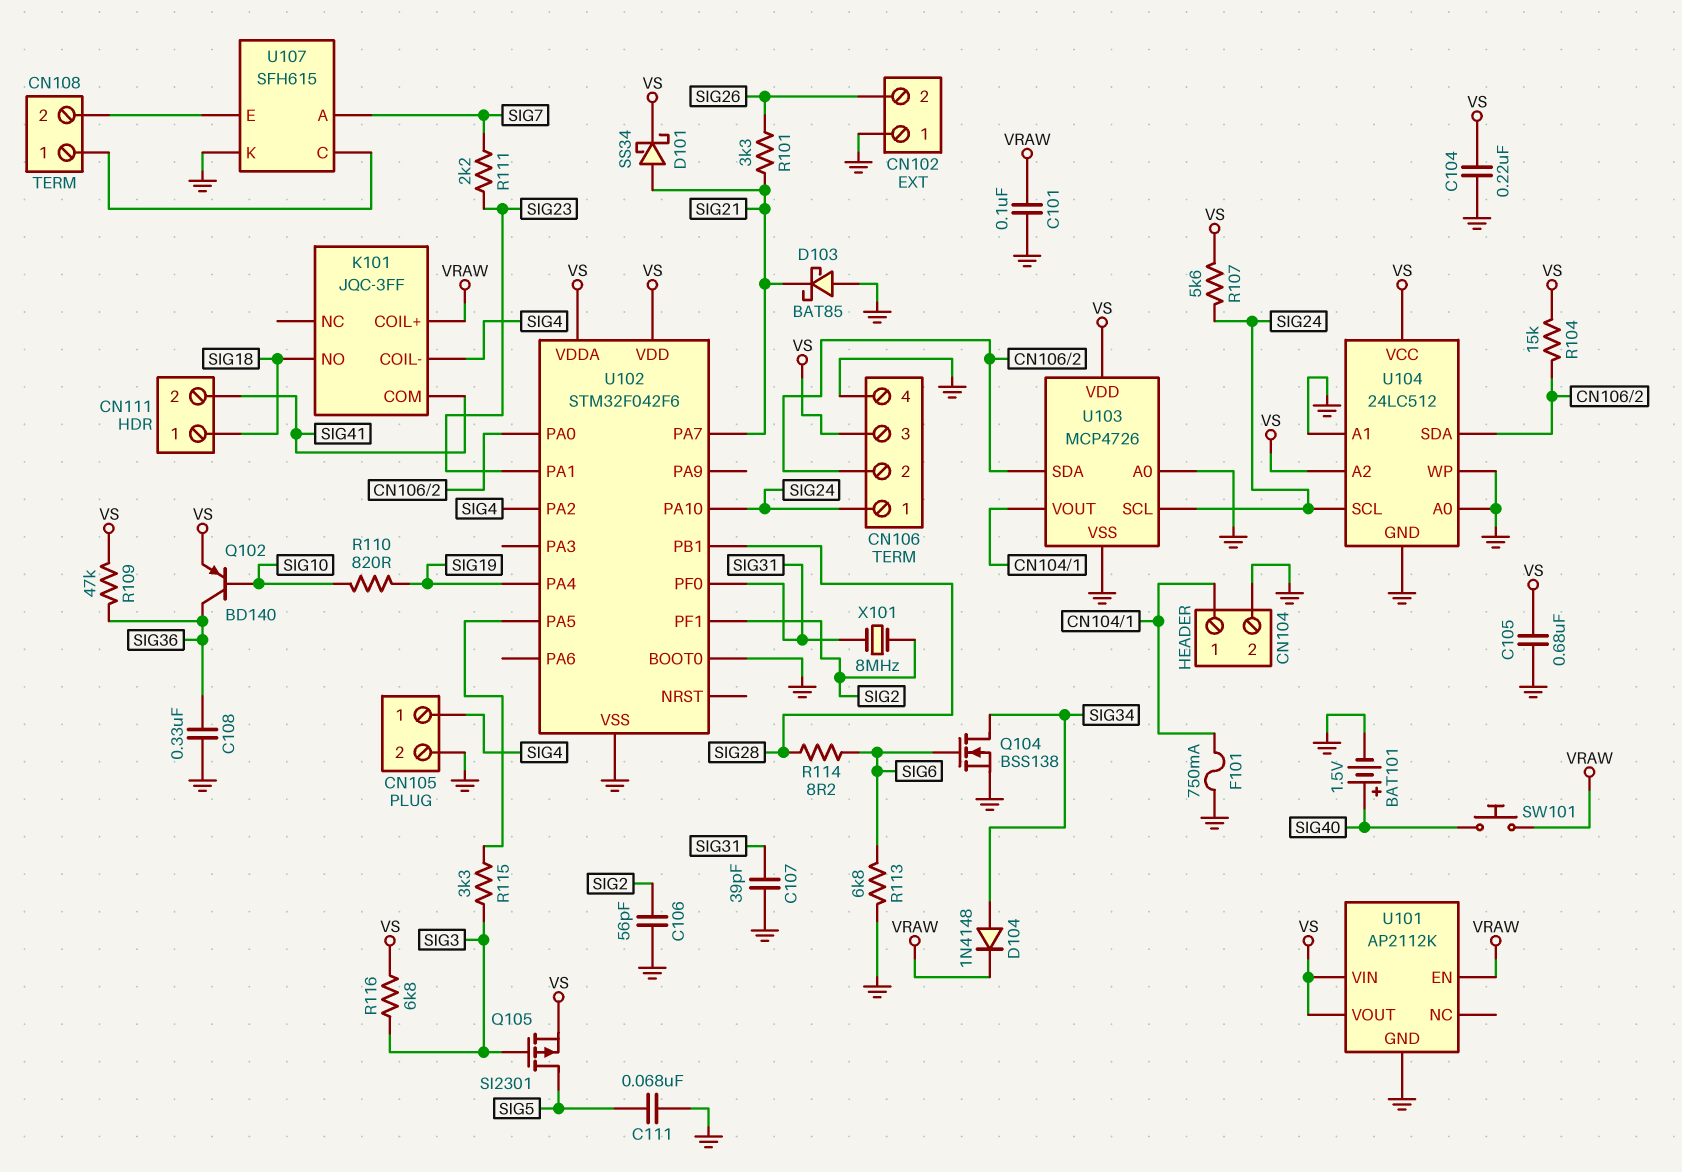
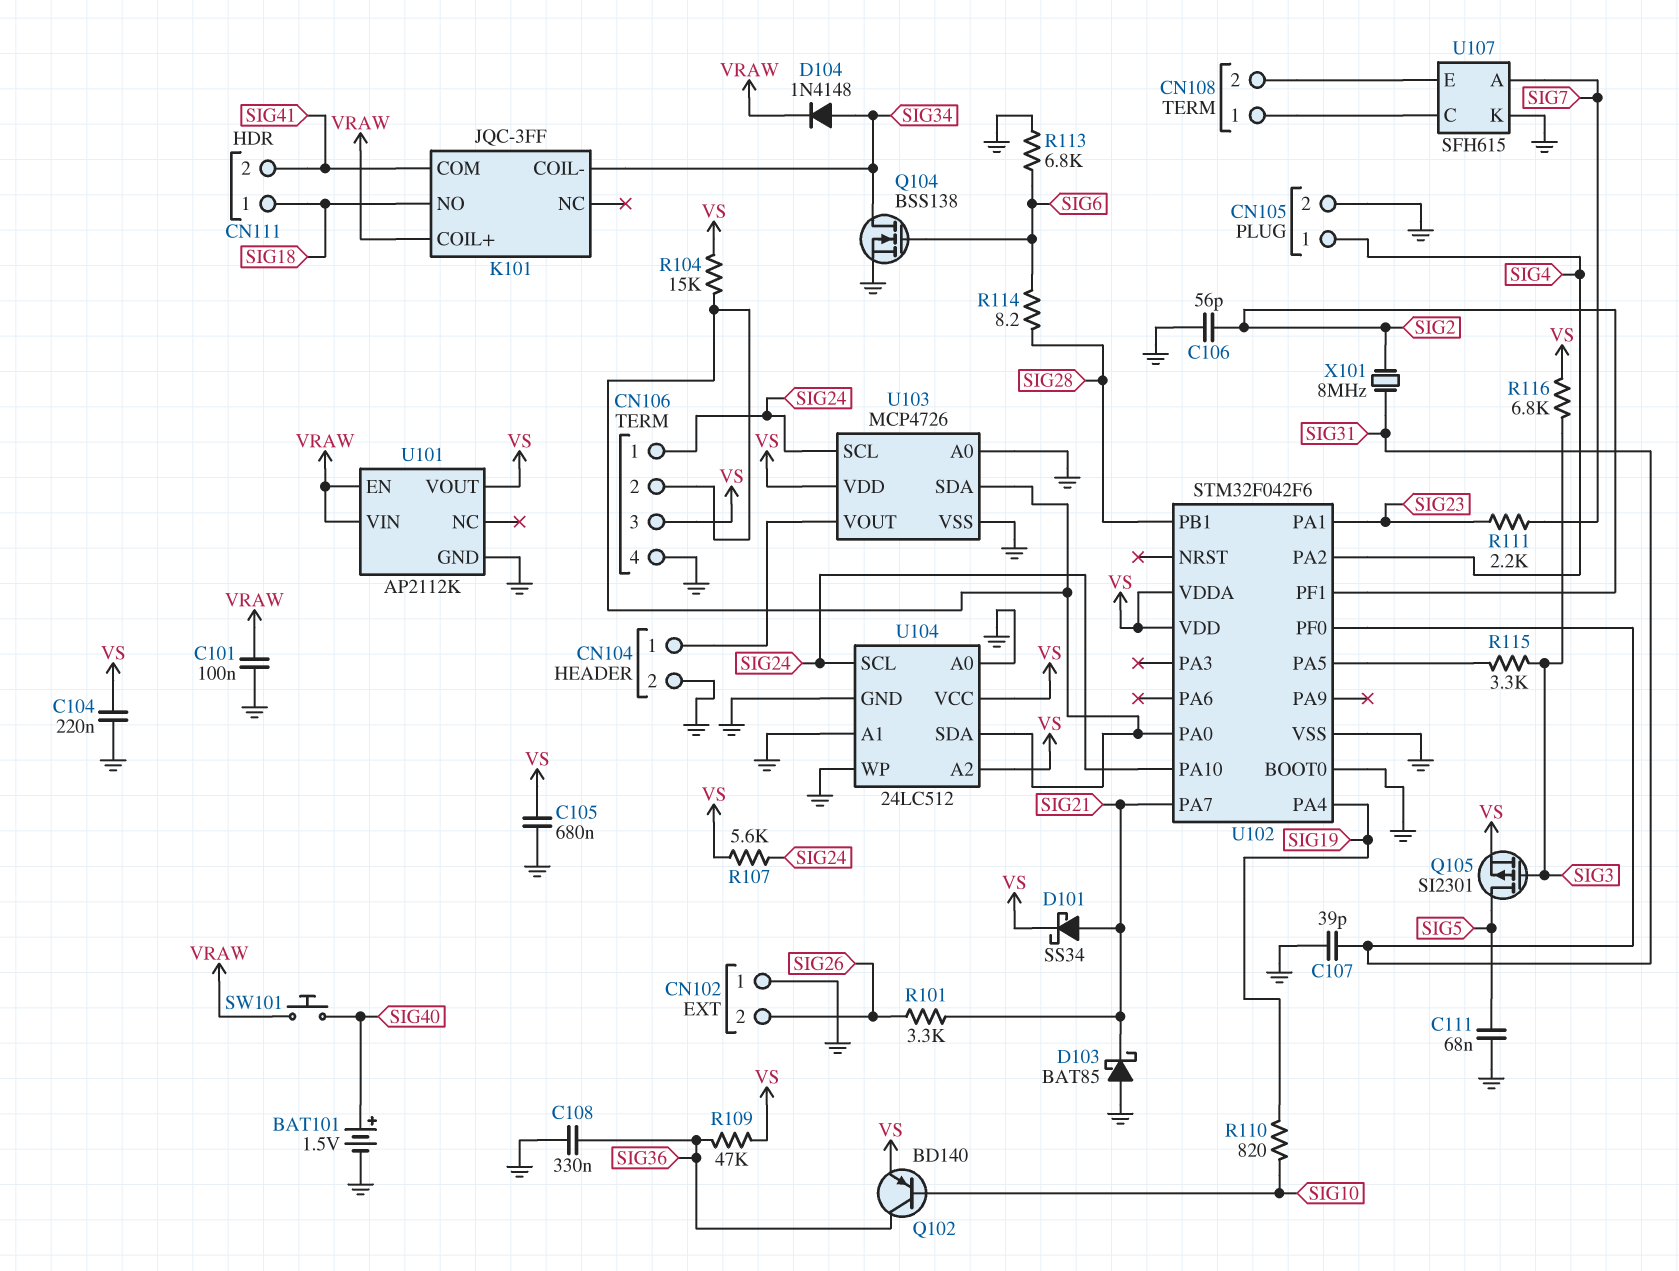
F101: 750mA (CN104/1, GND) -> none
K101 pin COIL-: SIG4 -> SIG34
U101 pin VIN: VS -> VRAW

